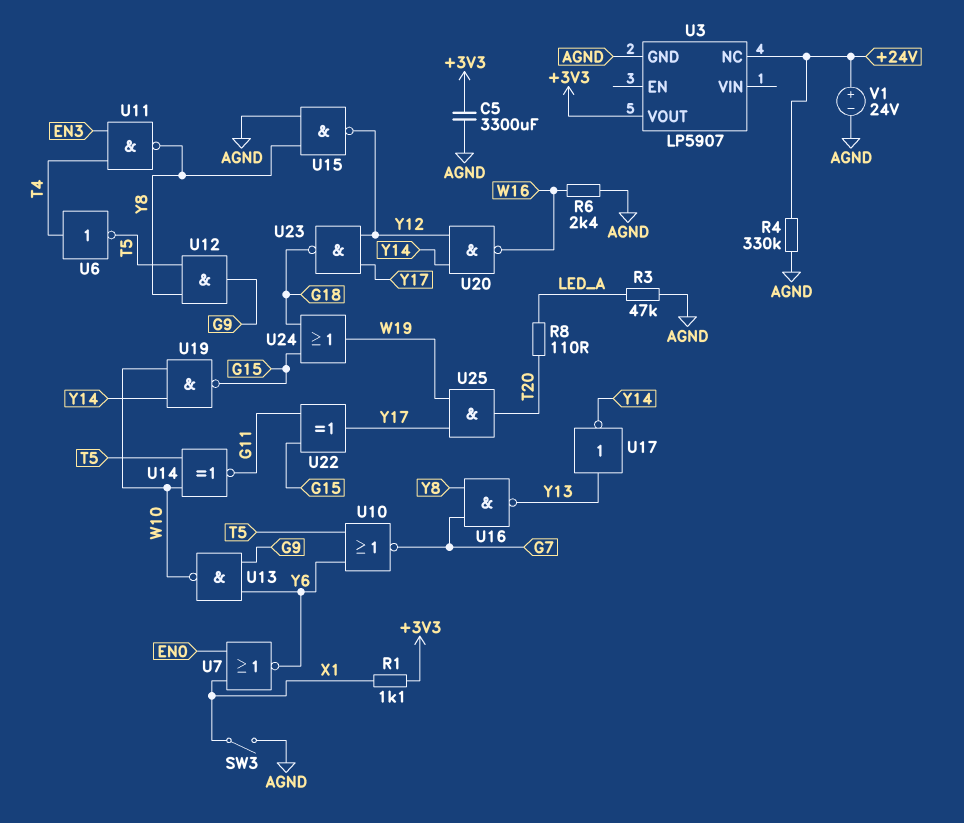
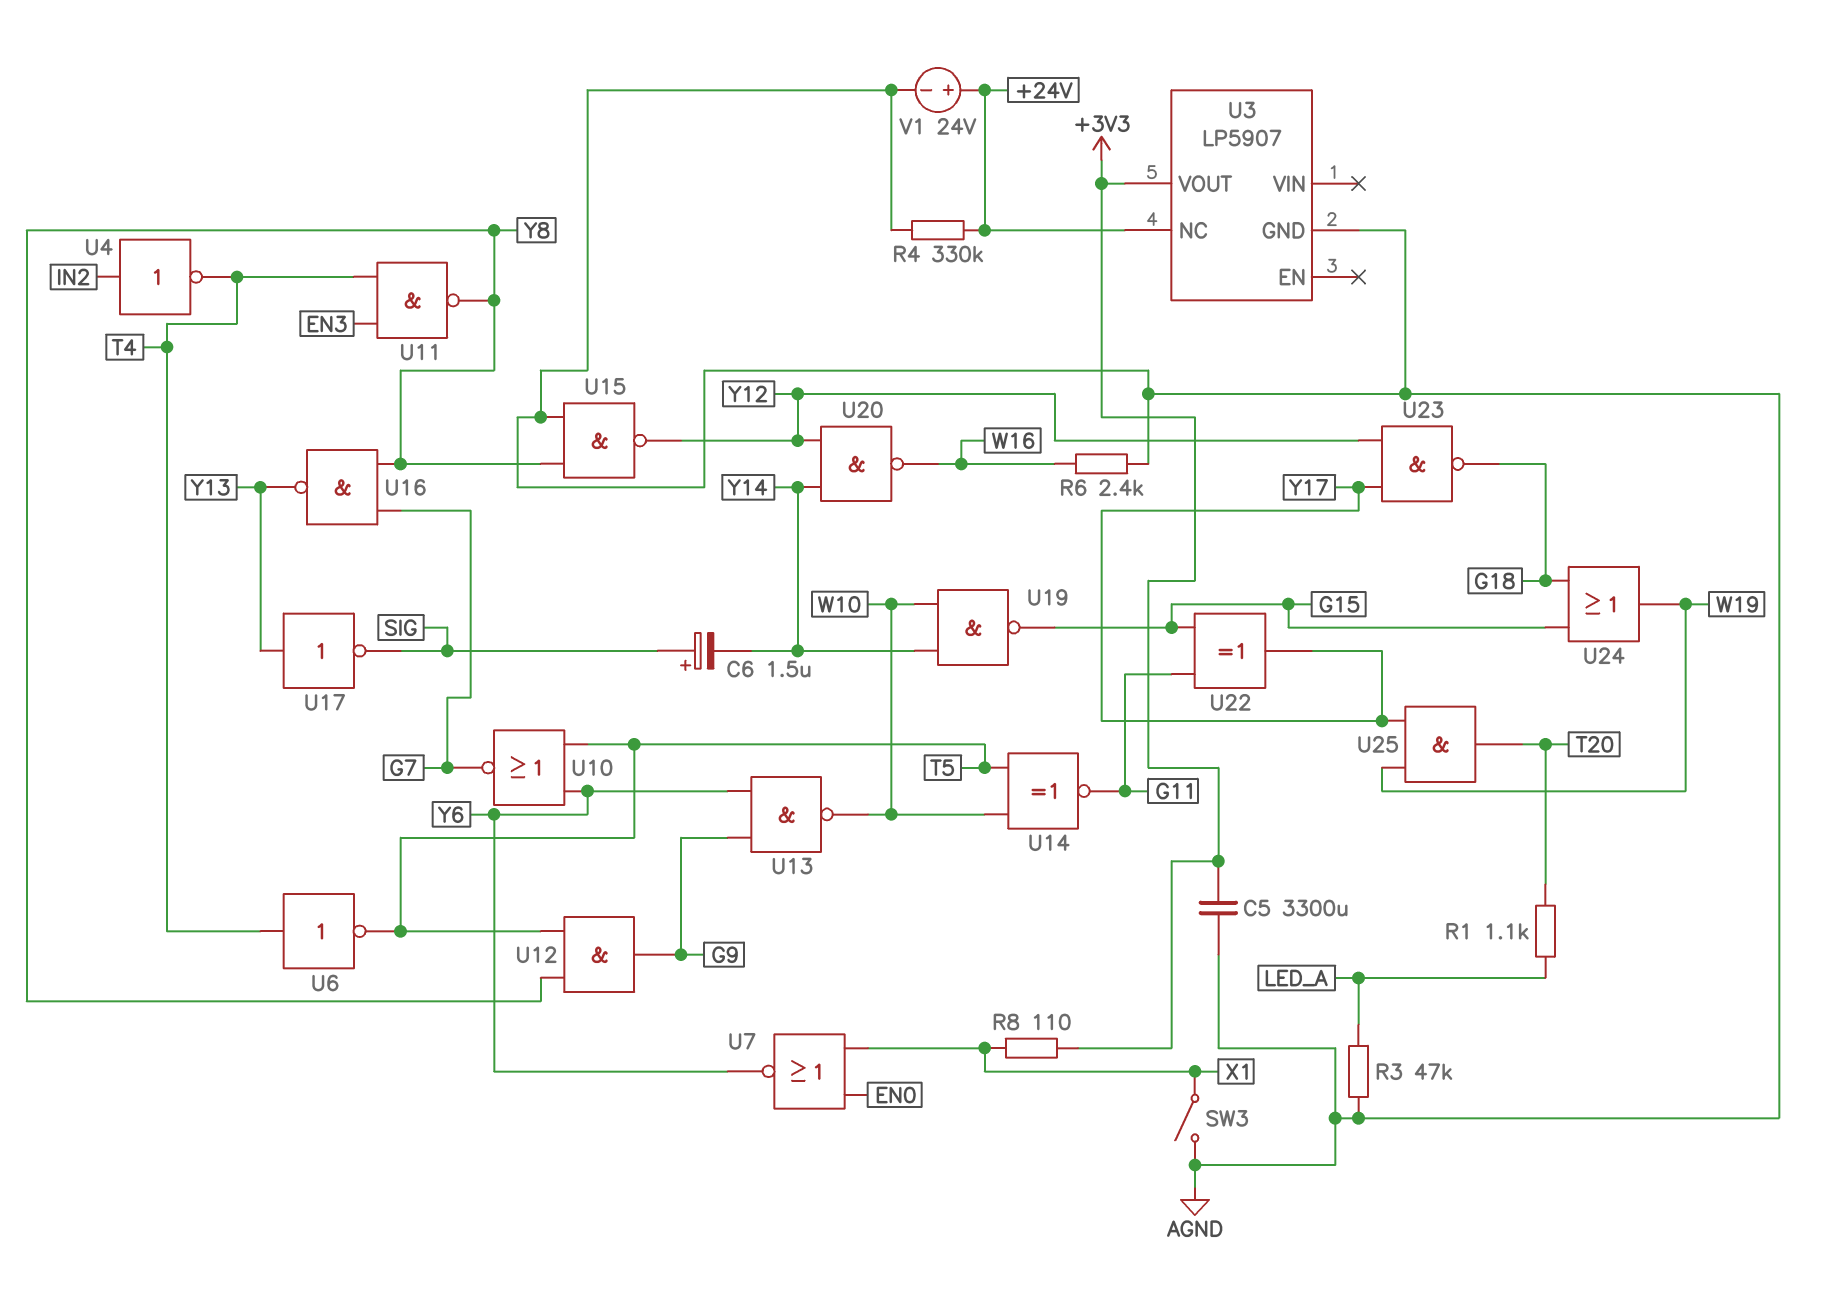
C6: none -> 1.5uF (plus SIG, minus Y14)
R1: 1.1k (+3V3, X1) -> 1.1k (LED_A, T20)
R8: 110 (LED_A, T20) -> 110 (+3V3, X1)
U4: none -> NOT (in IN2, out T4)
U17: NOT (in Y13, out Y14) -> NOT (in Y13, out SIG)

